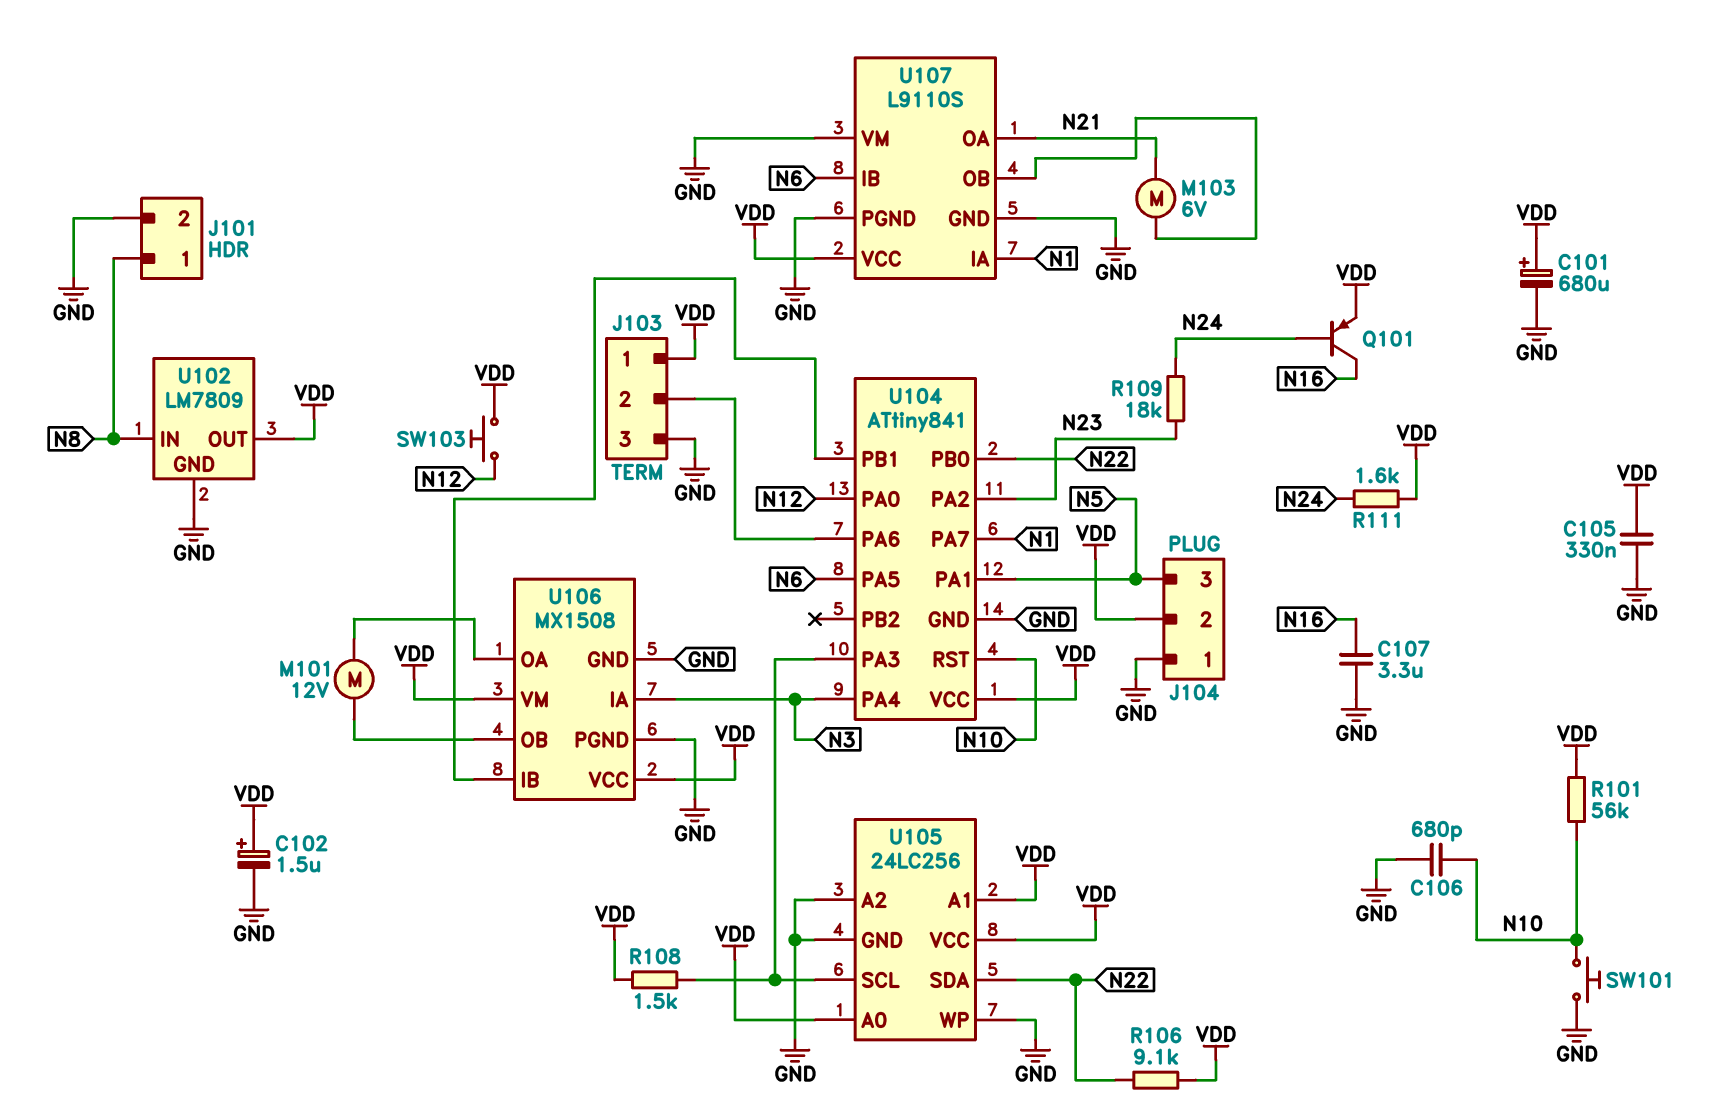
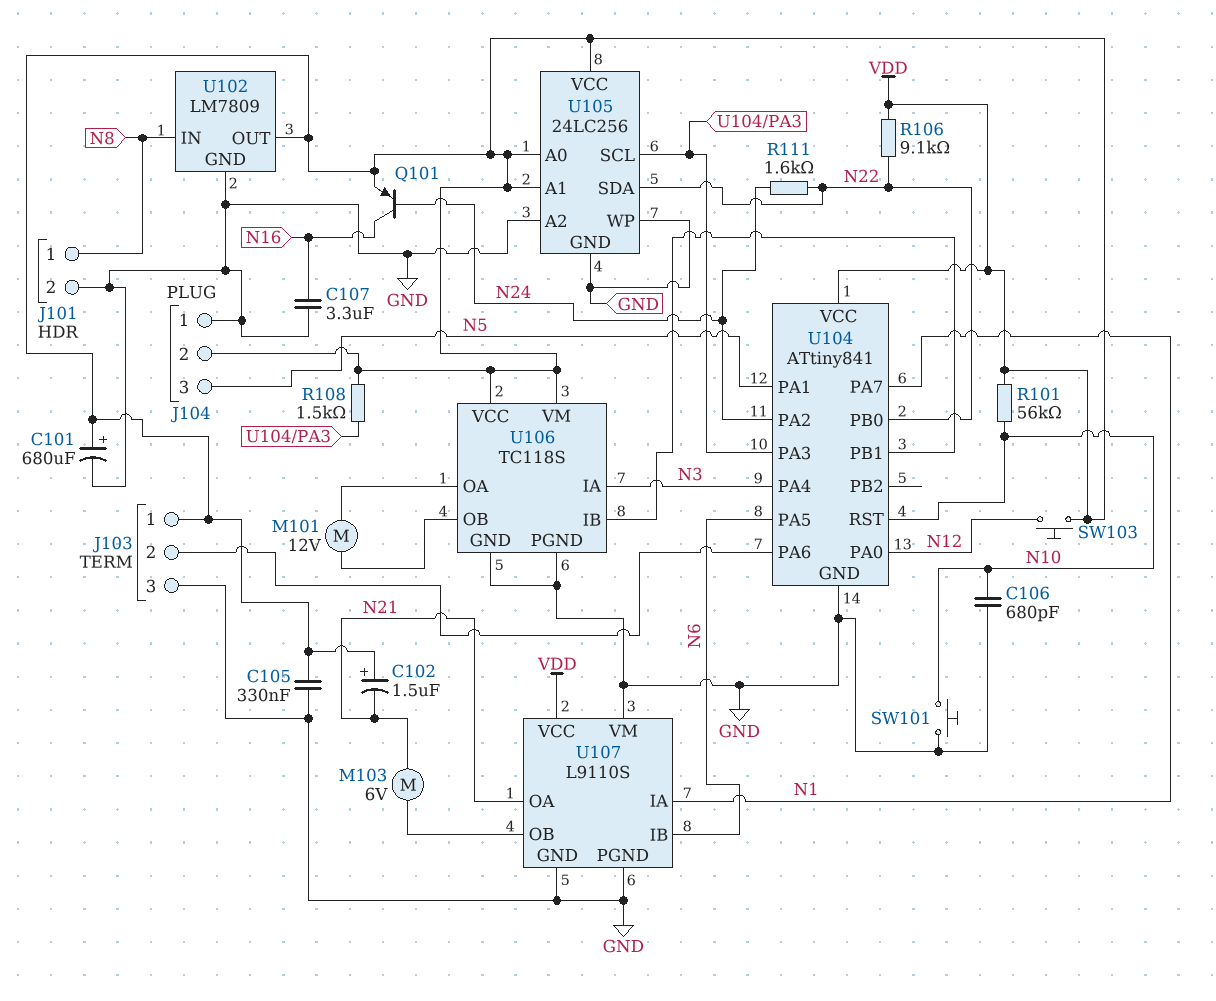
C102: 1.5uF (plus VDD, minus GND) -> 1.5uF (plus VDD, minus N21)
R109: 18k (N23, N24) -> none
R111: 1.6k (N24, VDD) -> 1.6k (N22, N24)
U104 pin PA2: N23 -> N24
U106: MX1508 -> TC118S

